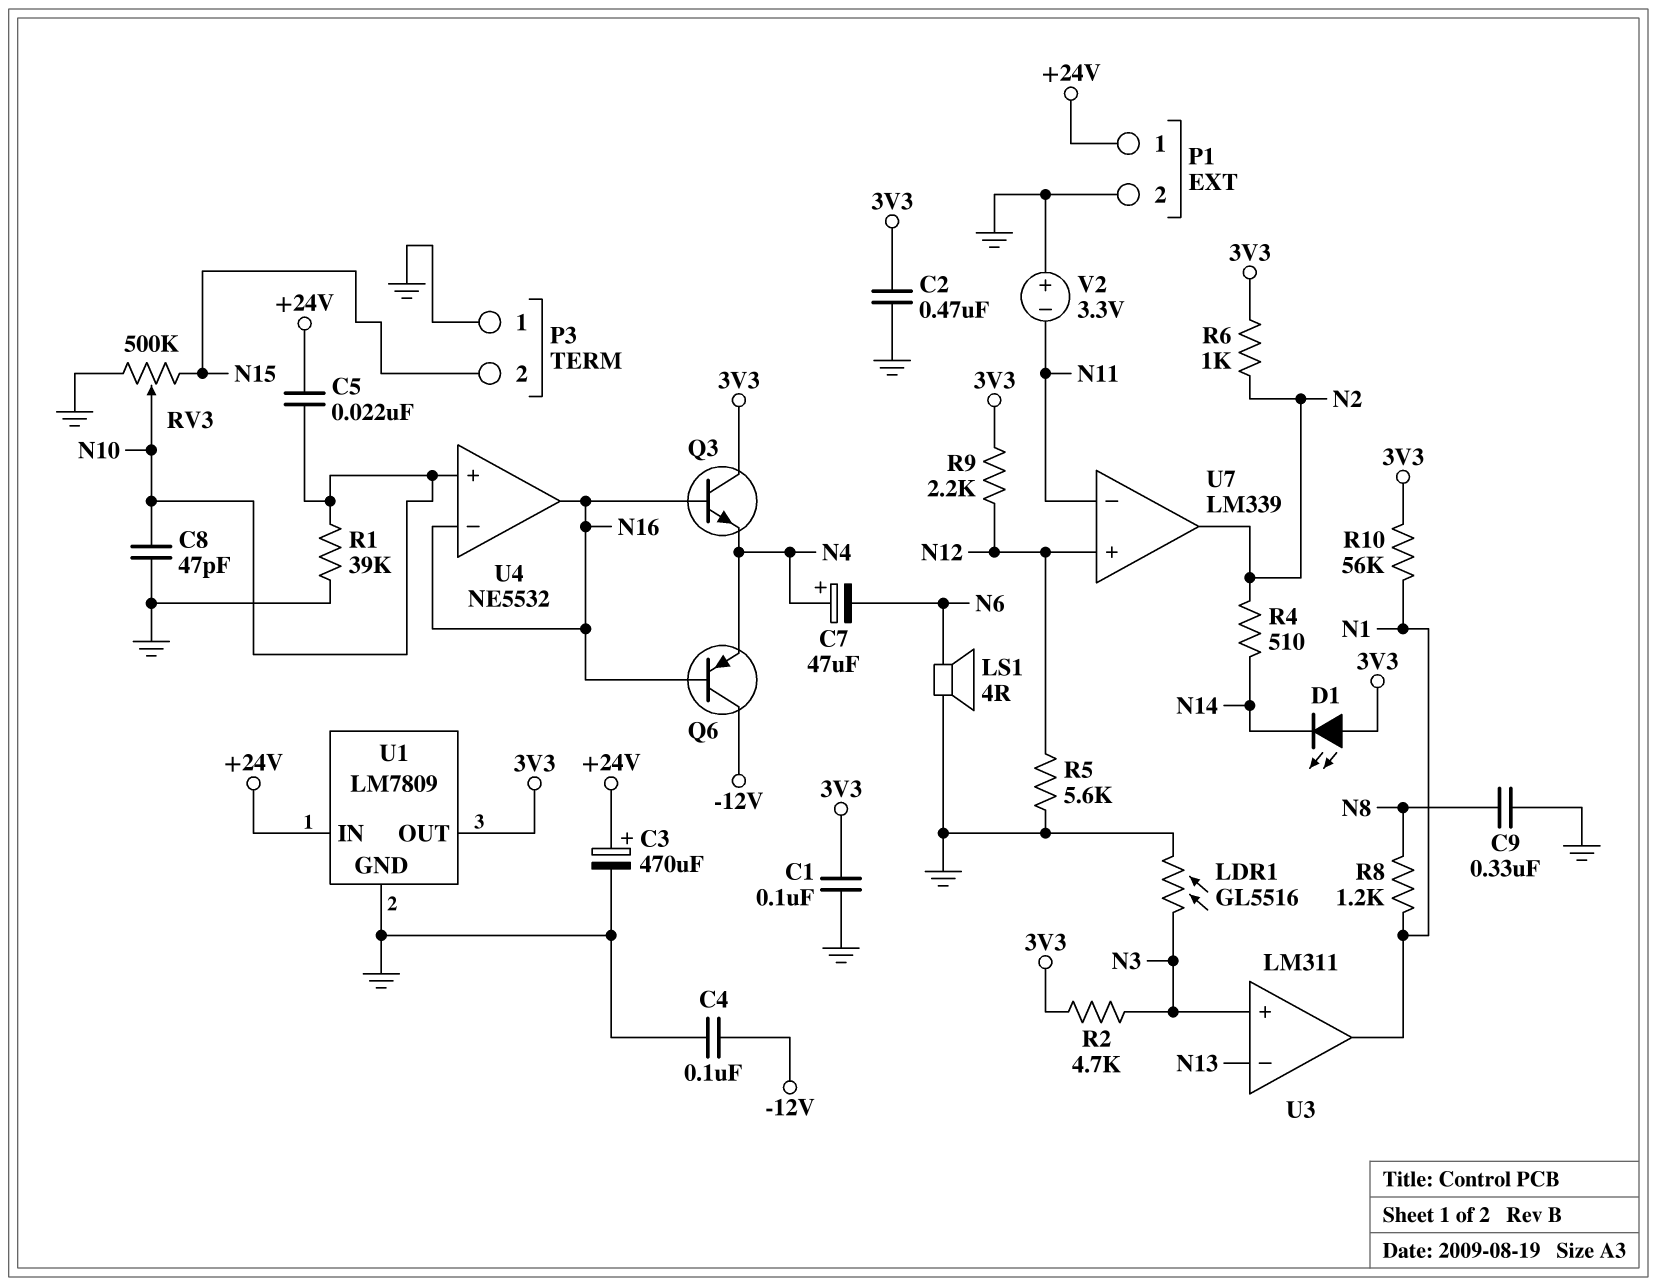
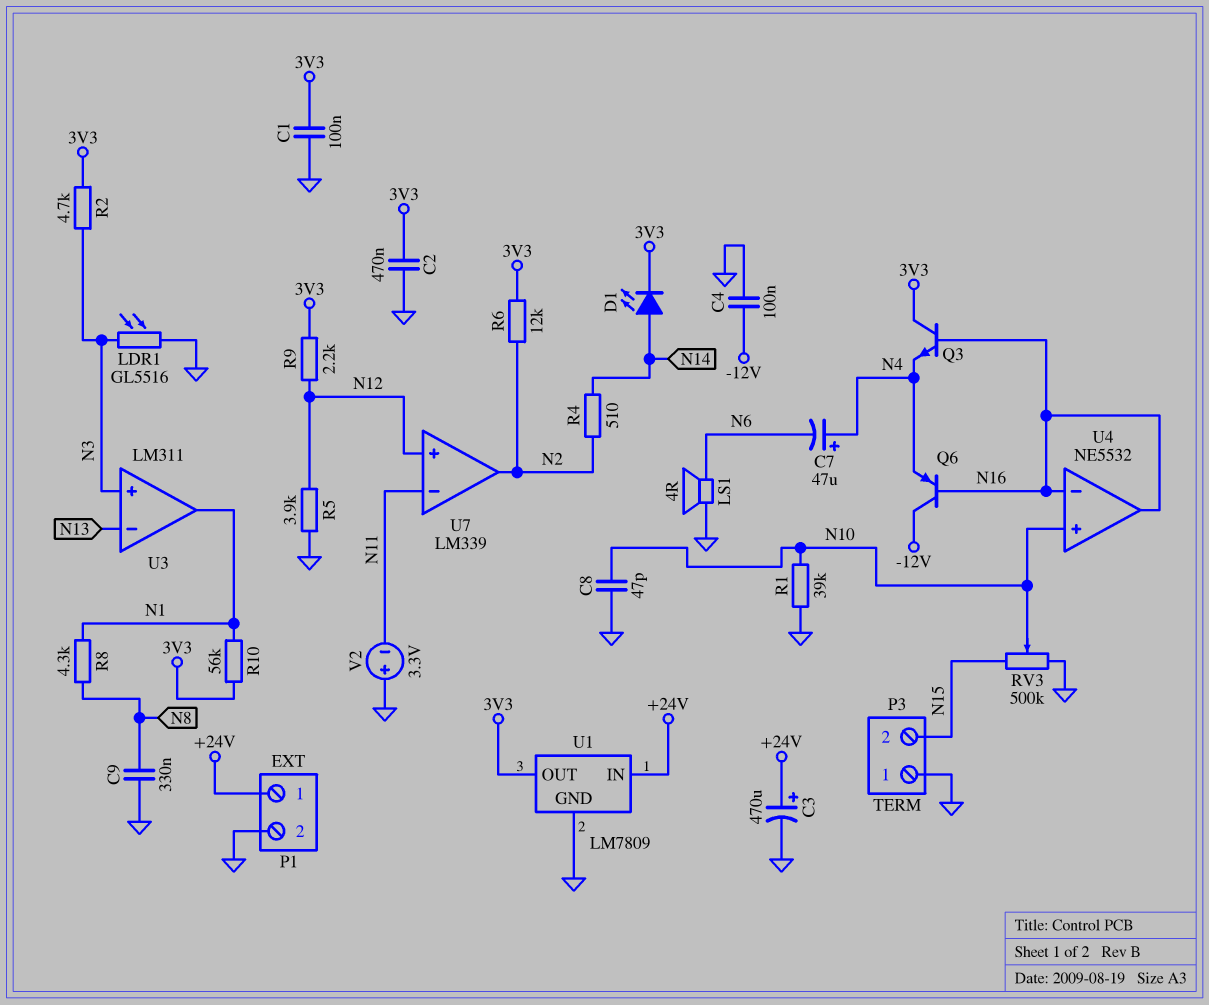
C5: 22nF (+24V, N10) -> none
D1: LED (A 3V3, K N14) -> LED (A N14, K 3V3)
R5: 5.6k (GND, N12) -> 3.9k (GND, N12)
R6: 1k (3V3, N2) -> 12k (3V3, N2)
R8: 1.2k (N1, N8) -> 4.3k (N1, N8)

